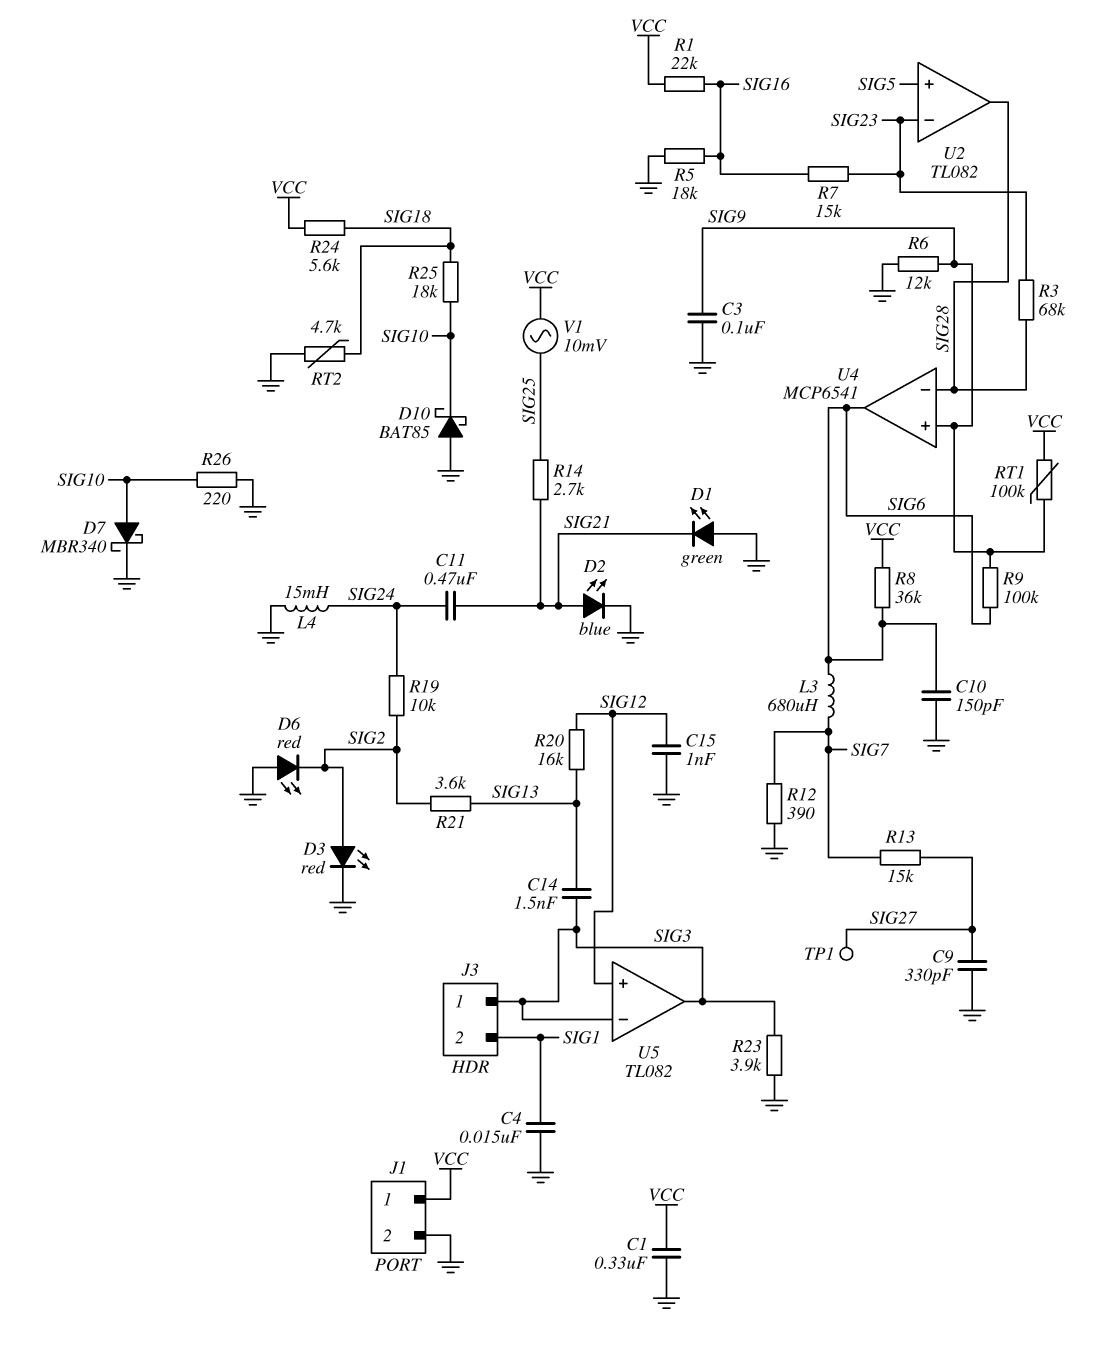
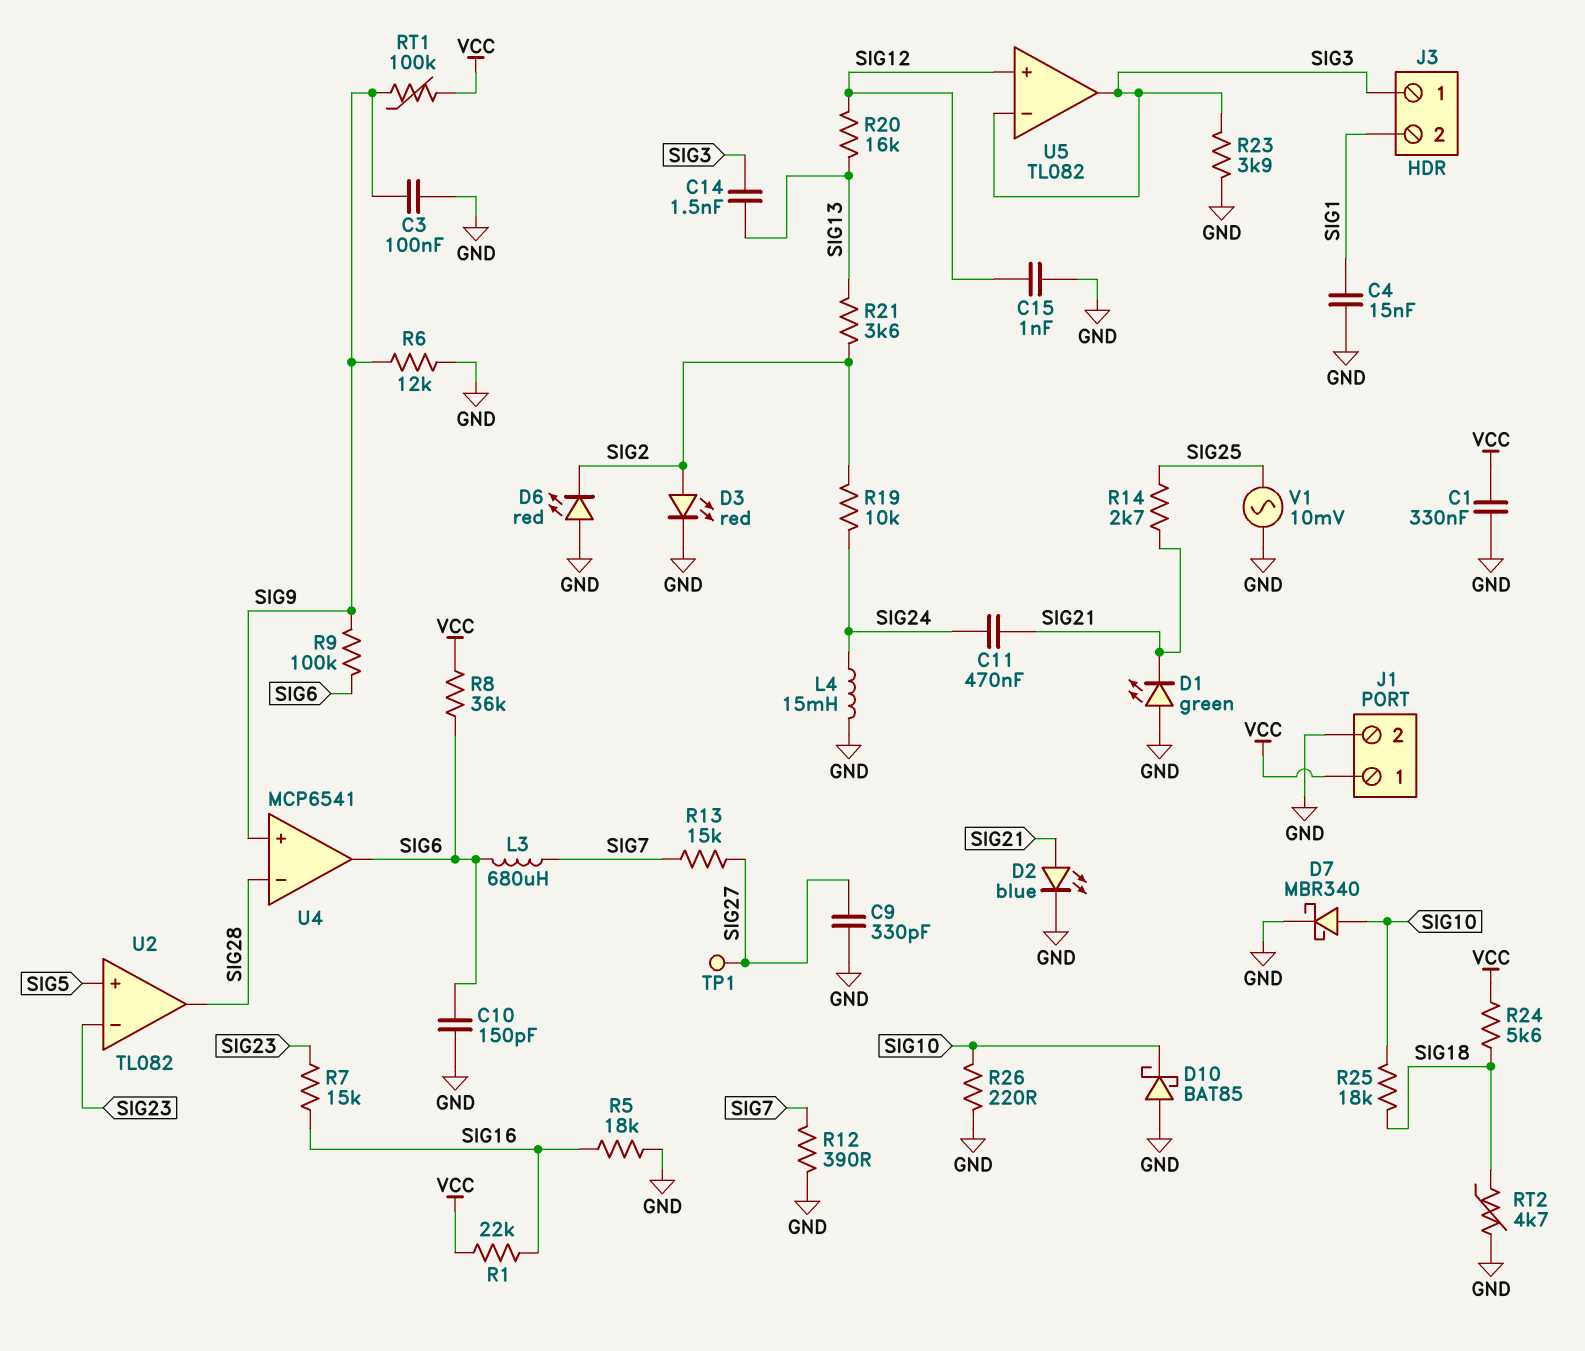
R3: 68k (SIG23, SIG28) -> none
V1: AC 10mV (SIG25, VCC) -> AC 10mV (GND, SIG25)

